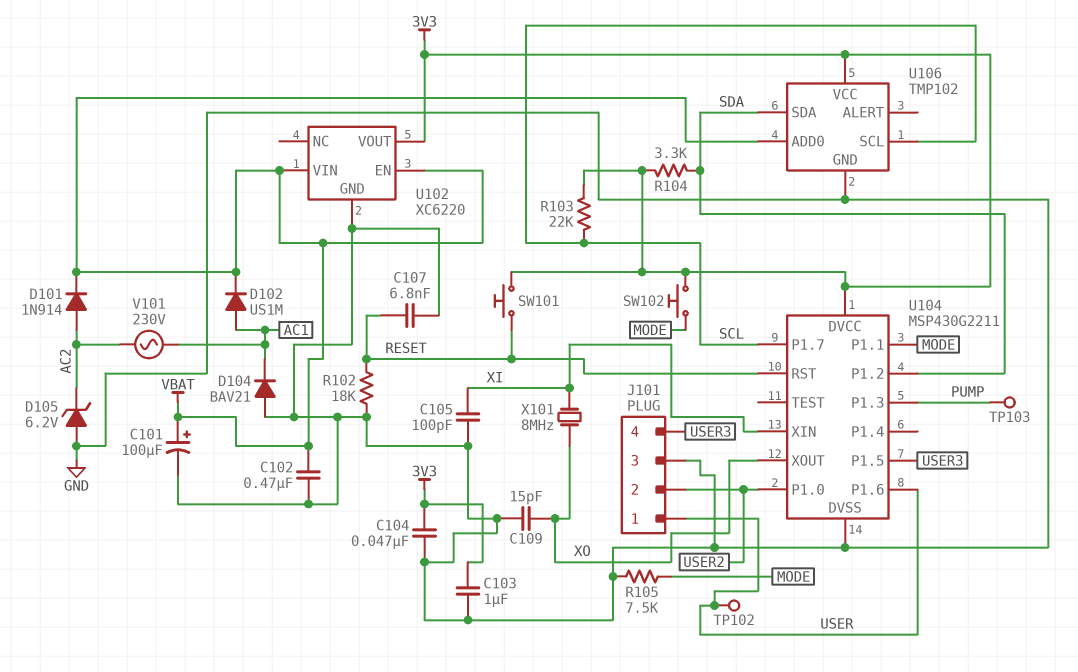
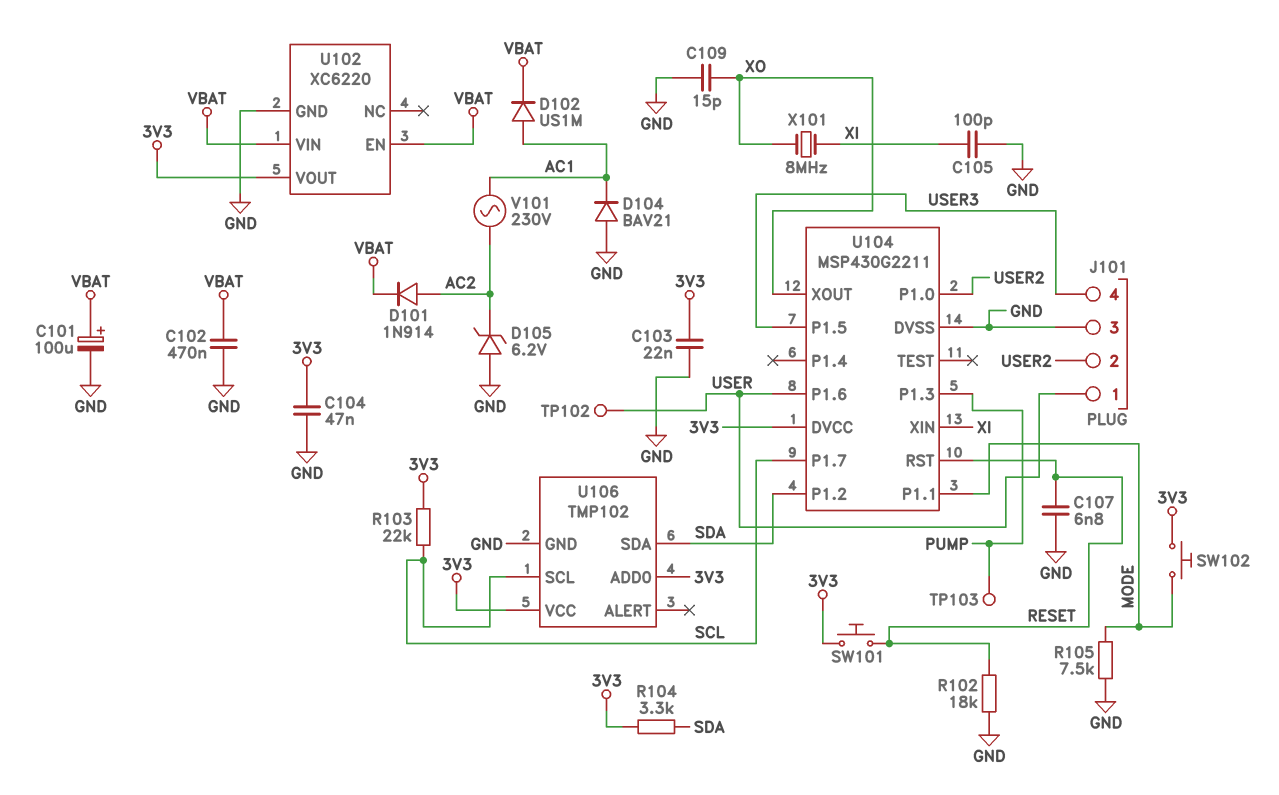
C103: 1uF (3V3, GND) -> 22nF (3V3, GND)
U106 pin ADD0: VBAT -> 3V3

